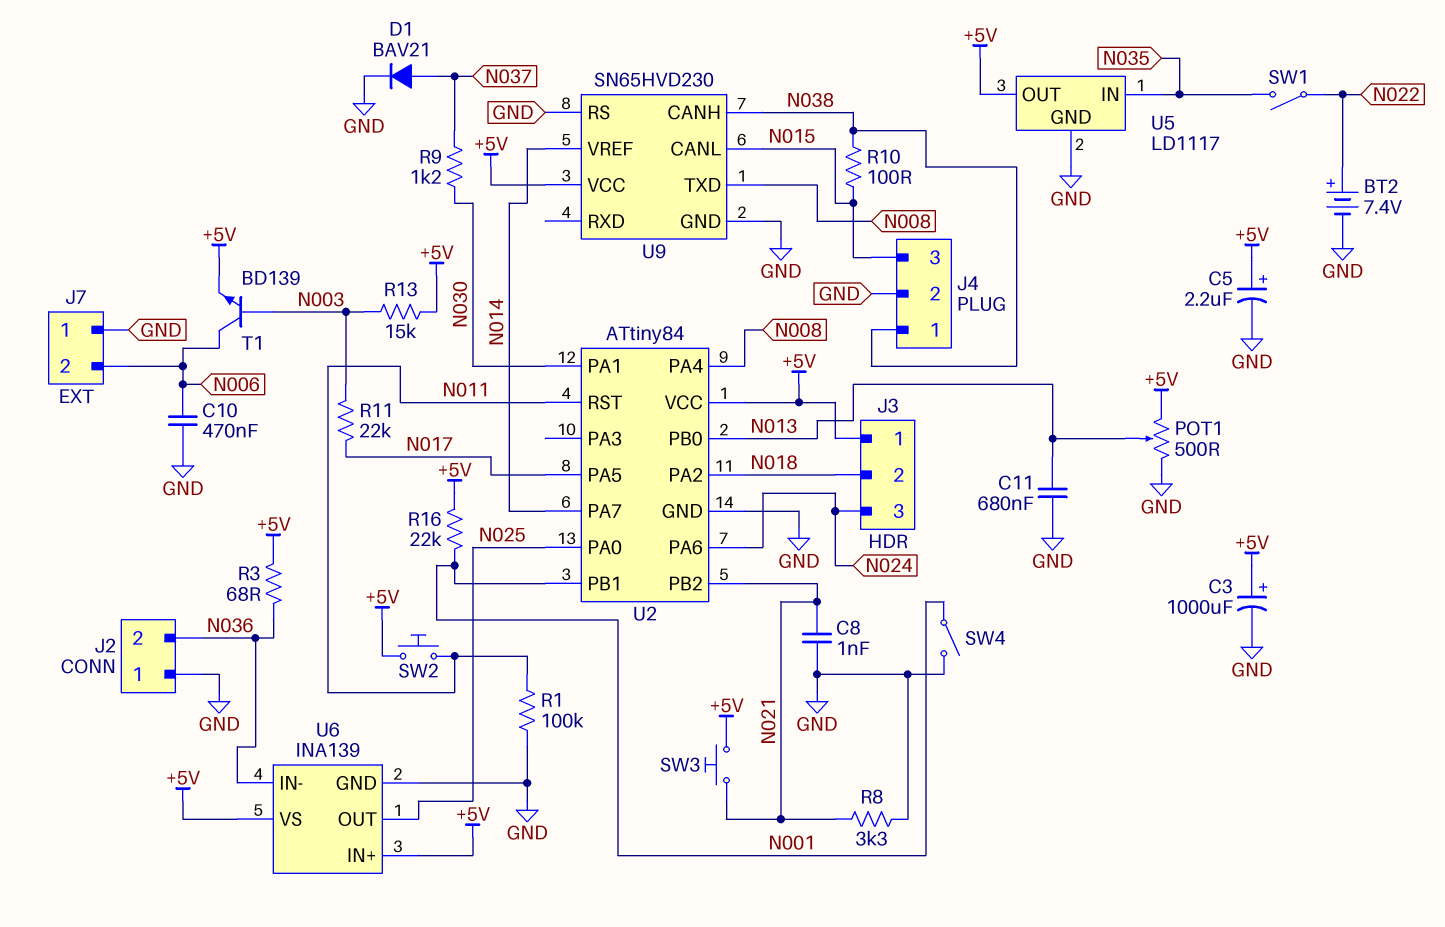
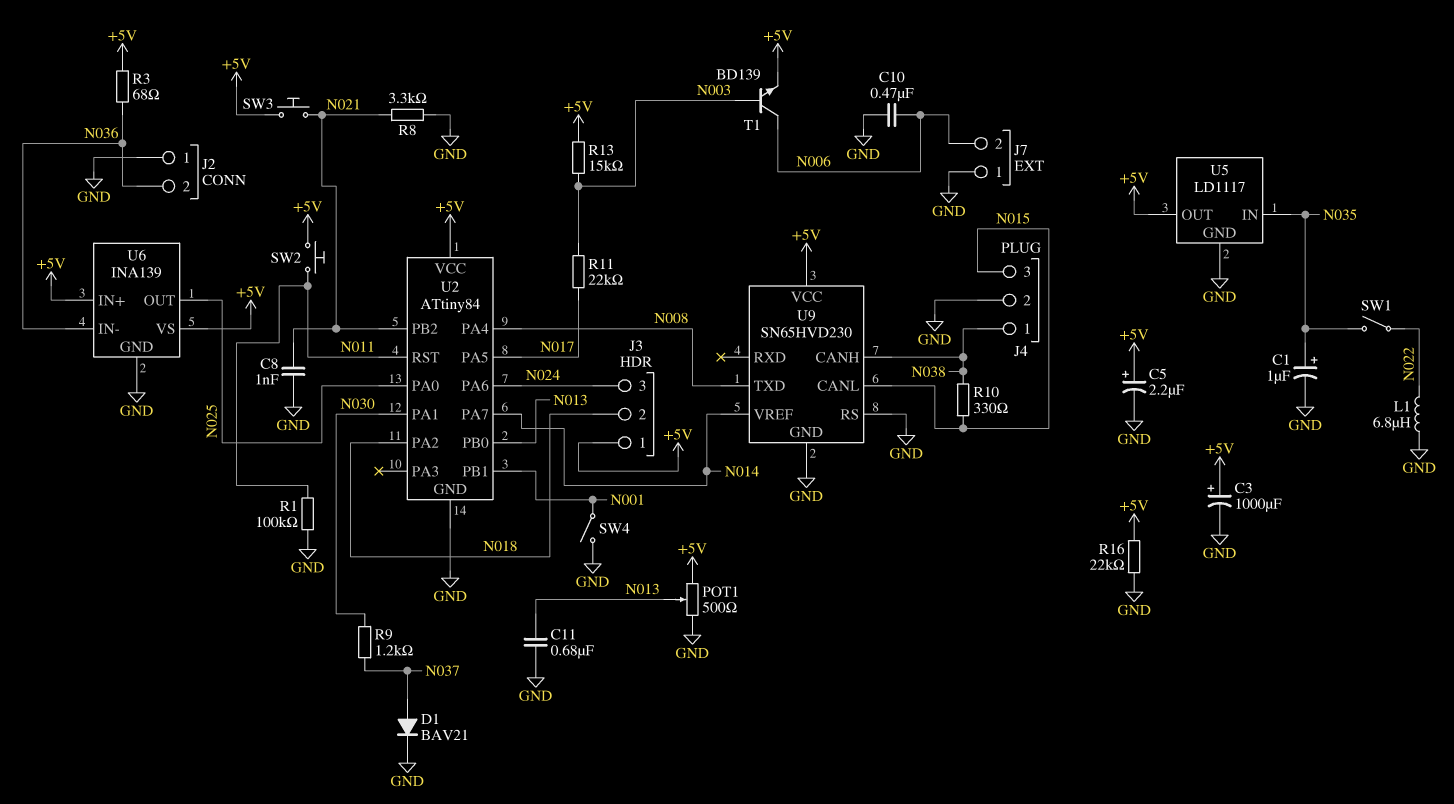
BT2: 7.4V (plus N022, minus GND) -> none
C1: none -> 1uF (plus N035, minus GND)
L1: none -> 6.8uH (GND, N022)
R10: 100 (N015, N038) -> 330 (N015, N038)
R16: 22k (+5V, N001) -> 22k (+5V, GND)

